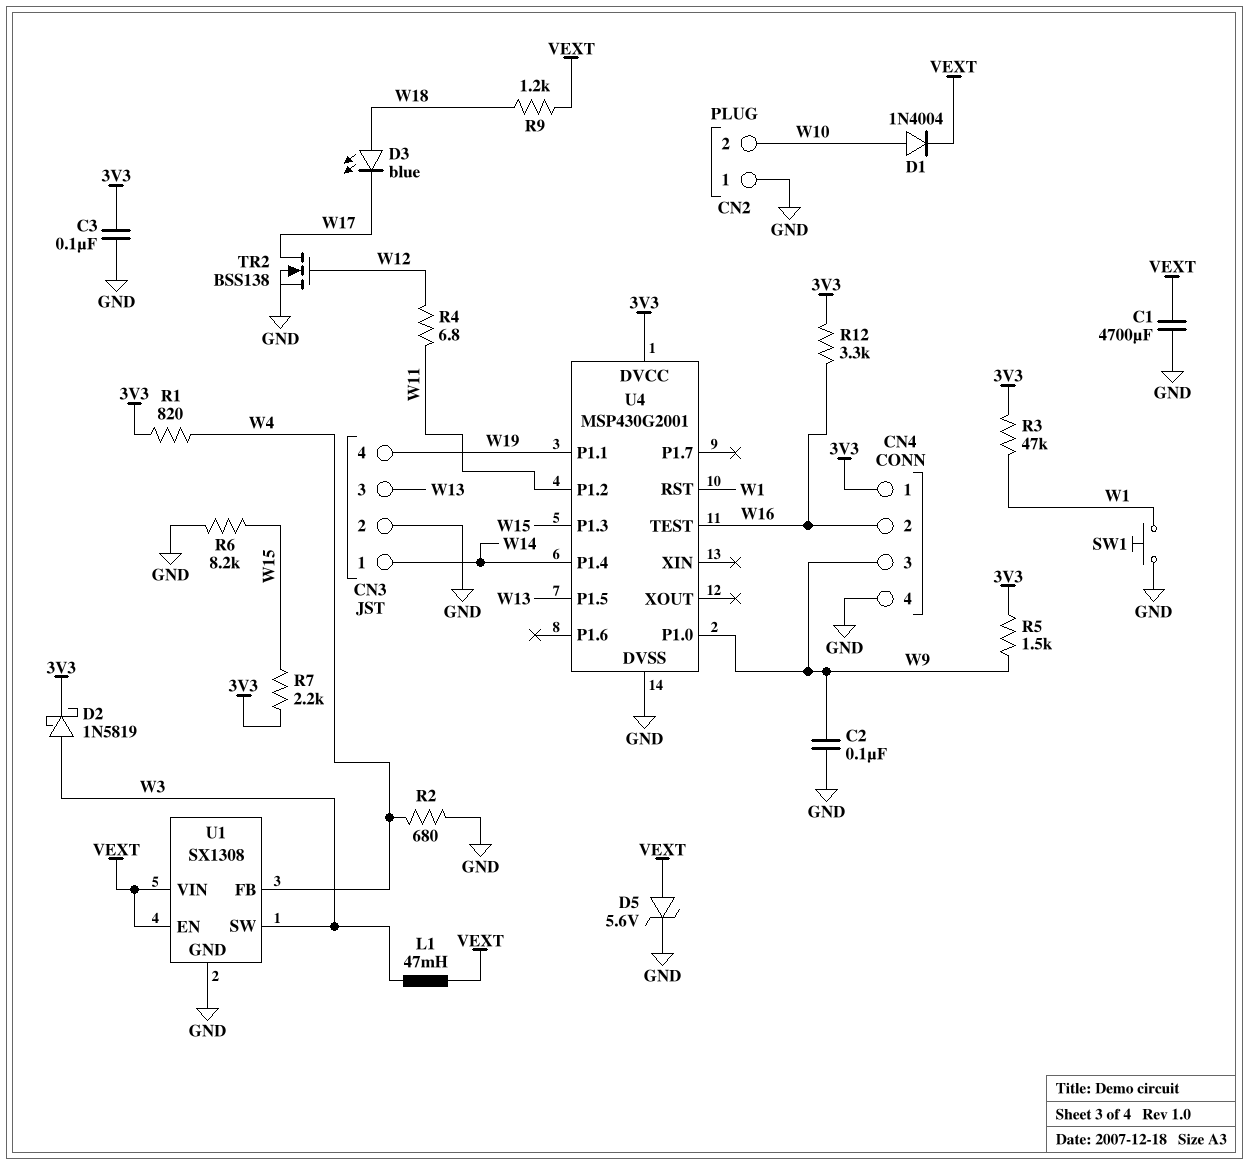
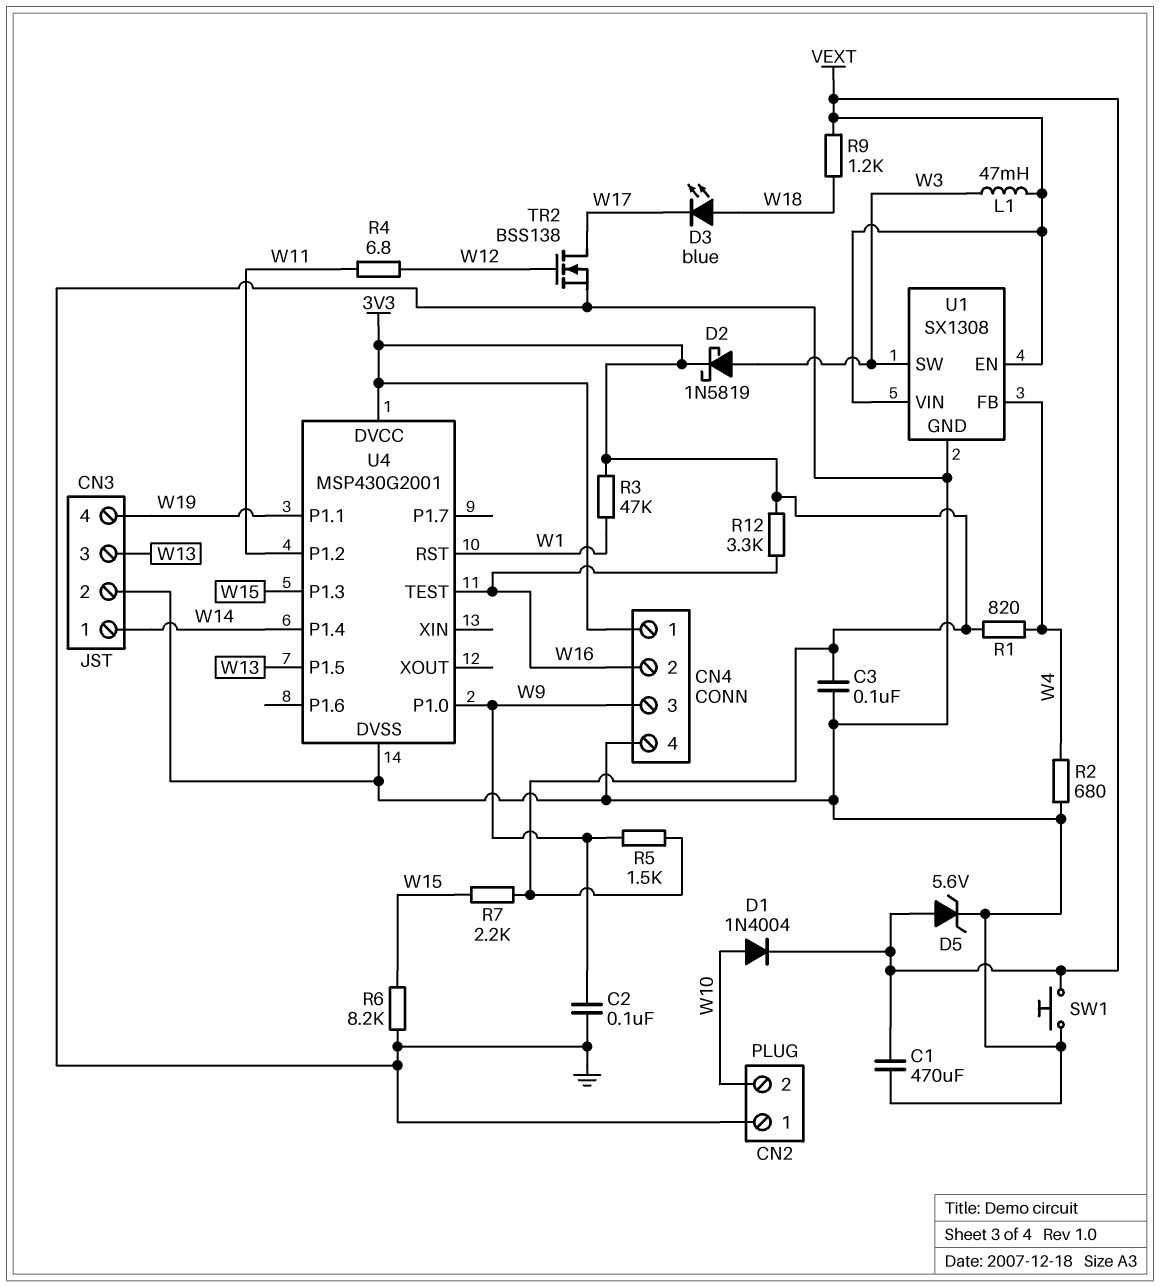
C1: 4700uF (GND, VEXT) -> 470uF (GND, VEXT)
SW1: button (GND, W1) -> button (GND, VEXT)

